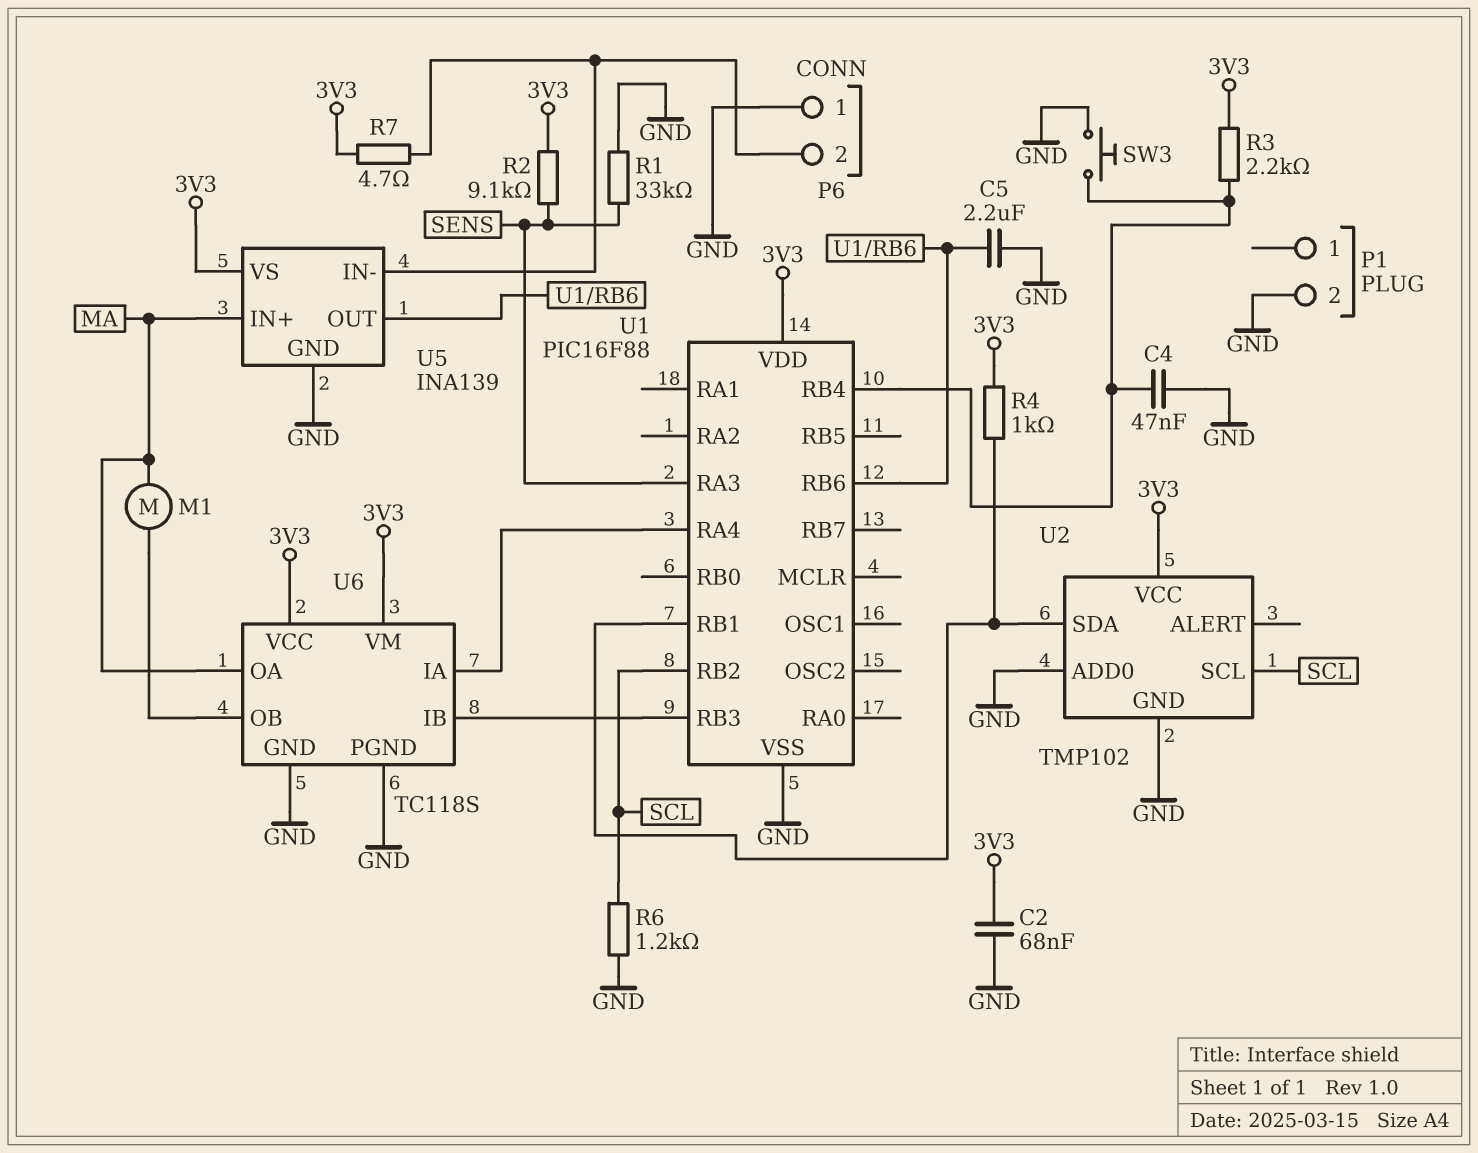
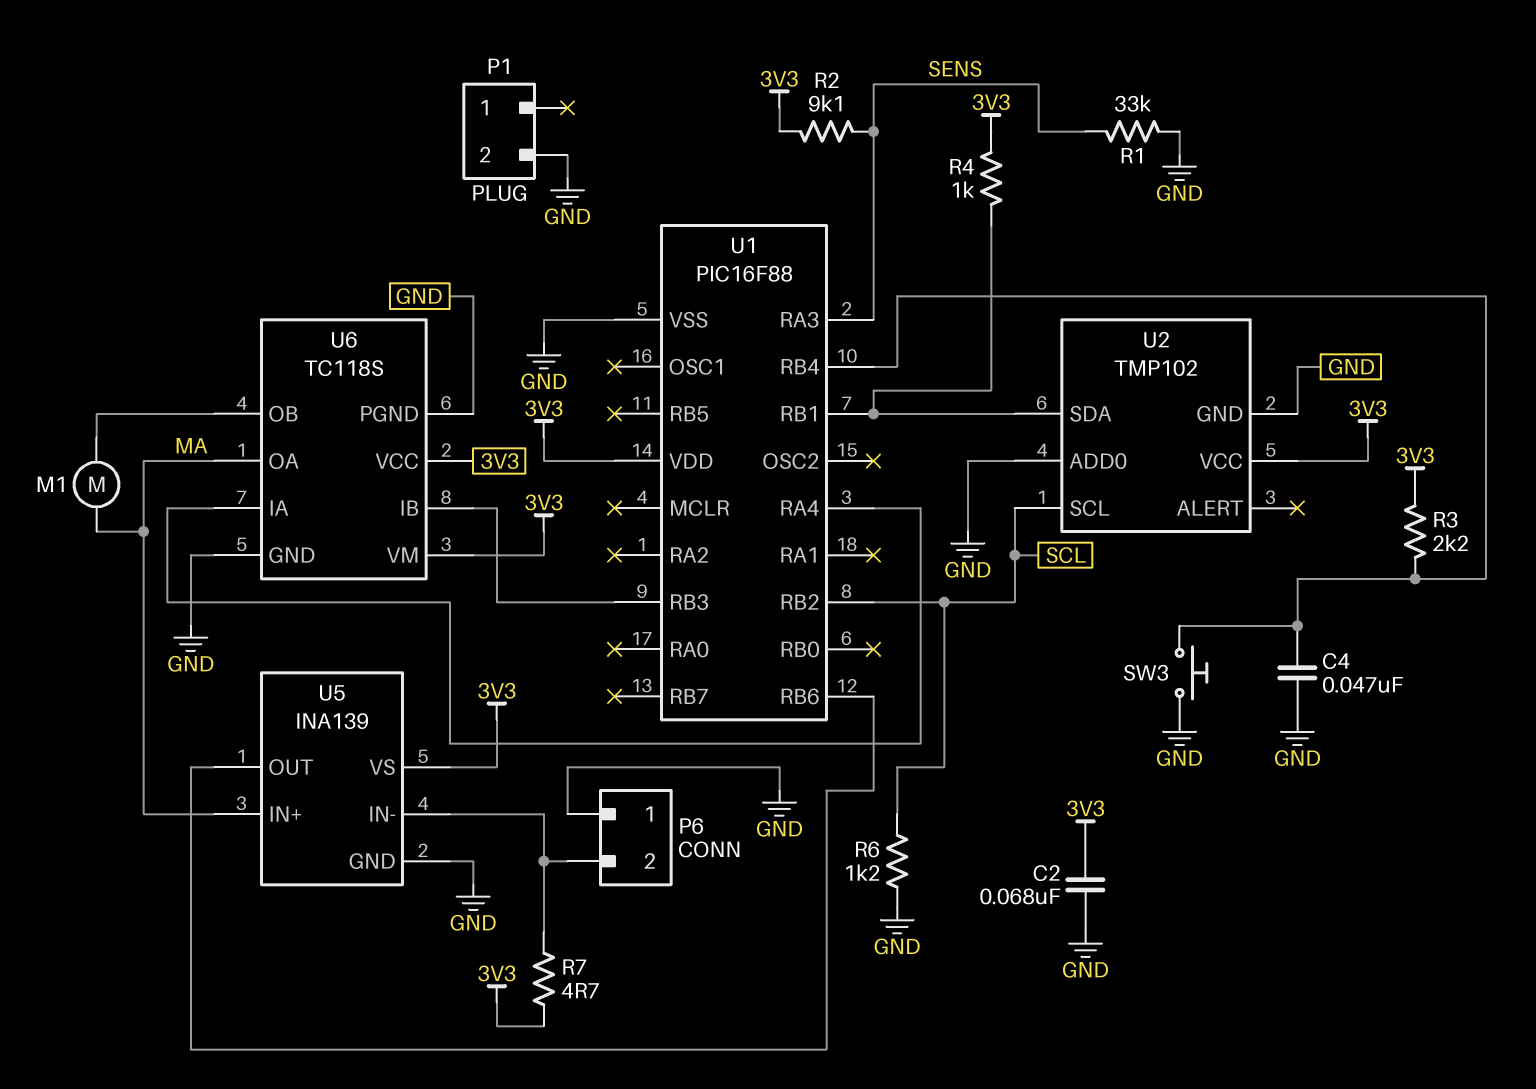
C5: 2.2uF (GND, U1/RB6) -> none

